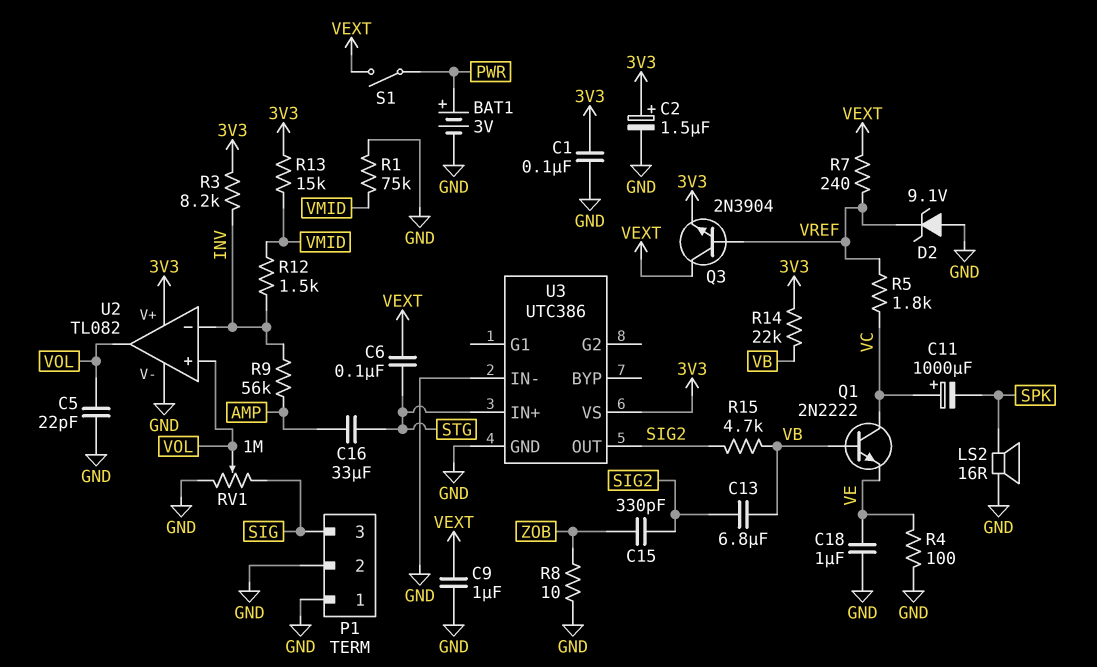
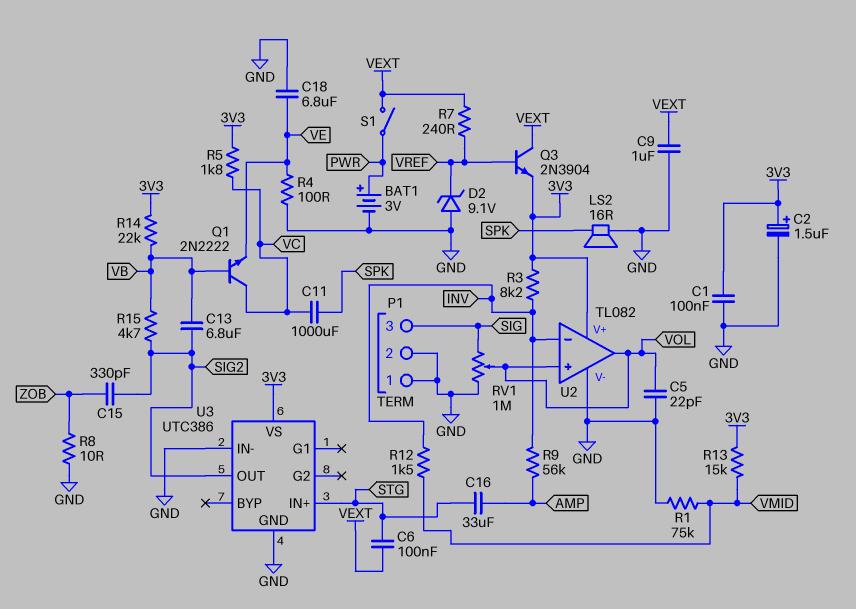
C11: 1000uF (plus VC, minus SPK) -> 1000uF (SPK, VC)
C18: 1uF (GND, VE) -> 6.8uF (GND, VE)
R5: 1.8k (VC, VREF) -> 1.8k (3V3, VC)

